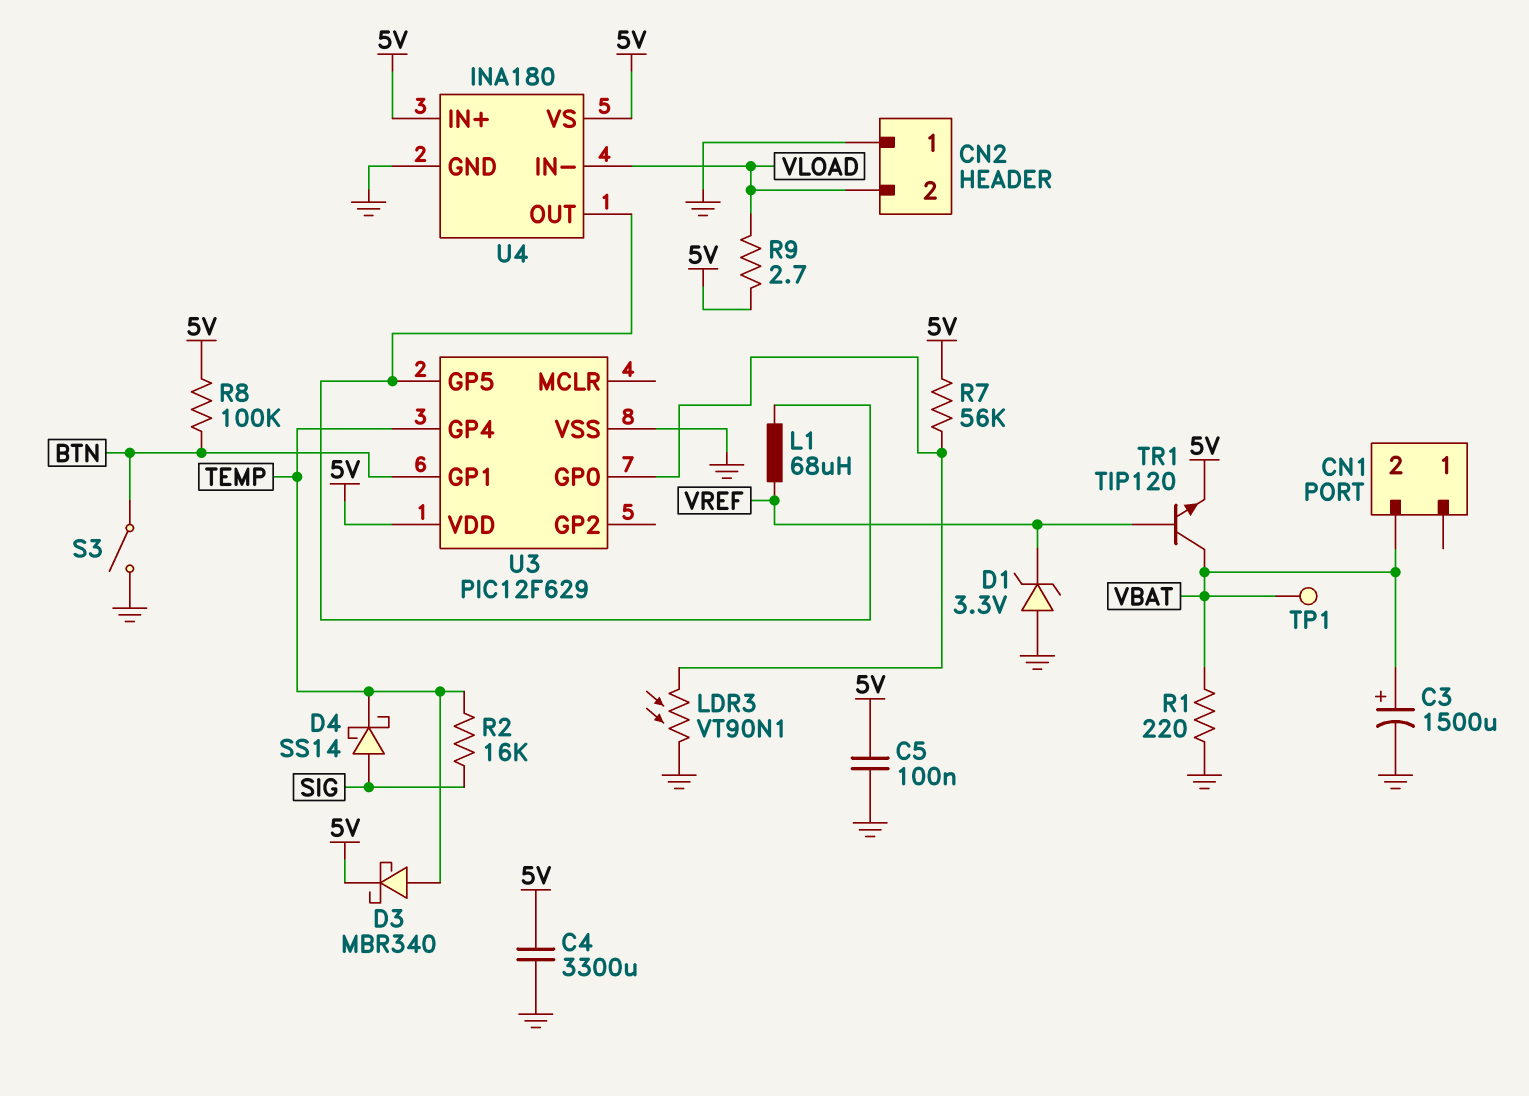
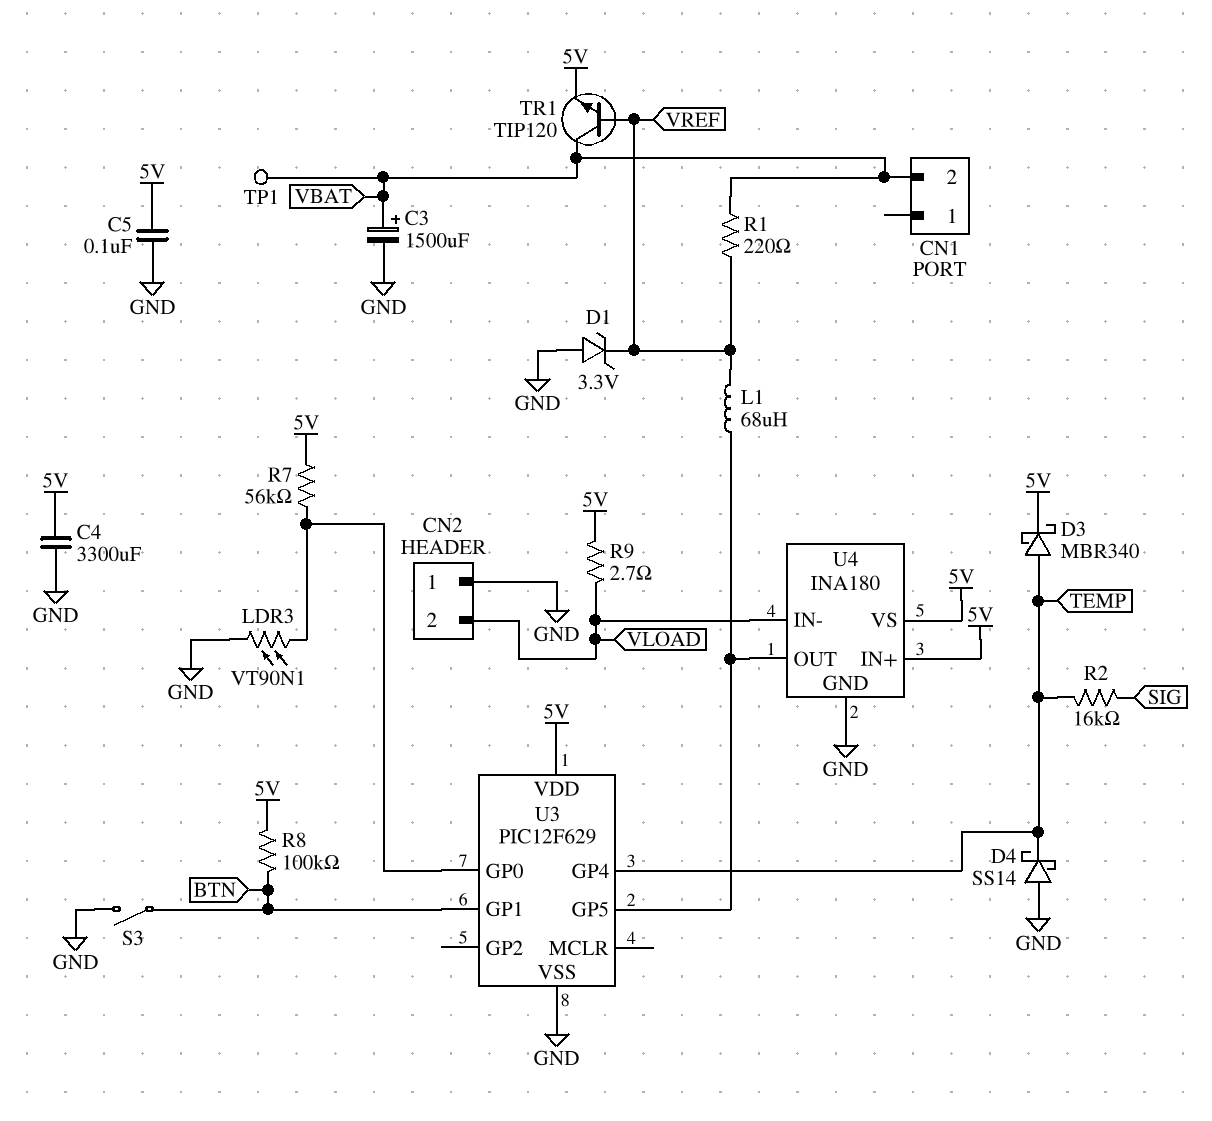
D4: schottky SS14 (A SIG, K TEMP) -> schottky SS14 (A GND, K TEMP)
R1: 220 (GND, VBAT) -> 220 (VBAT, VREF)

